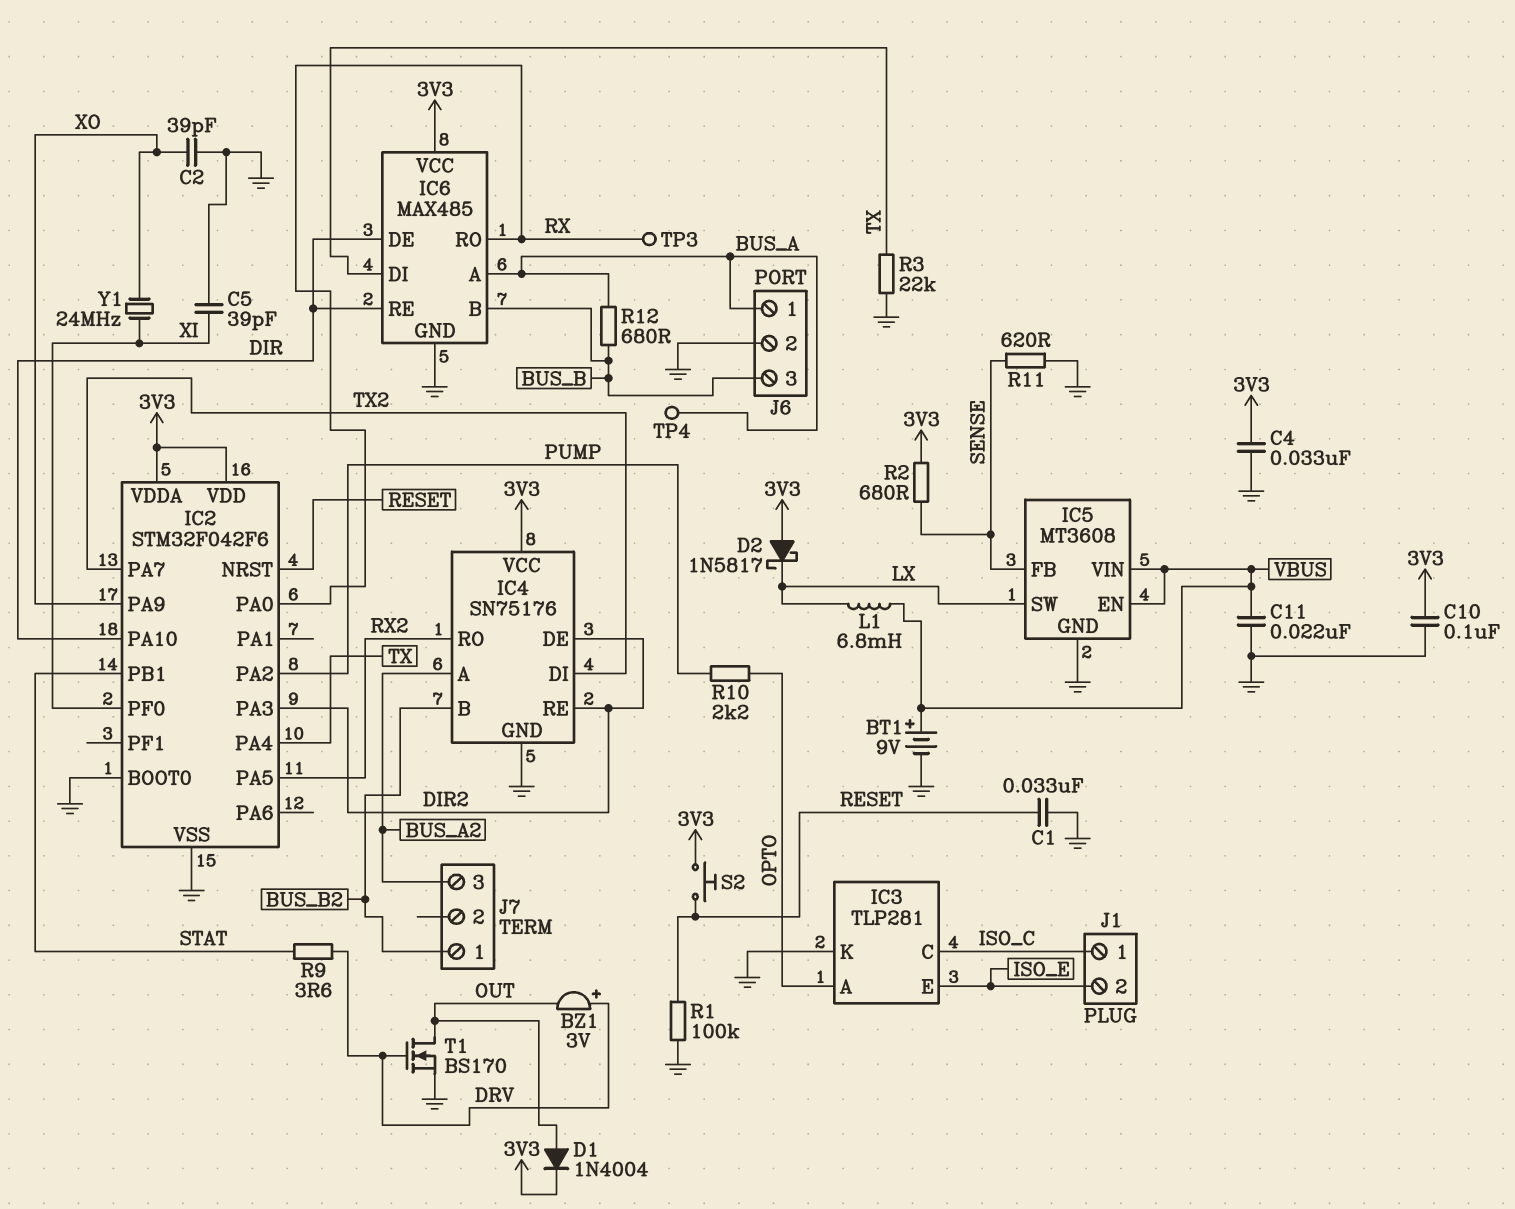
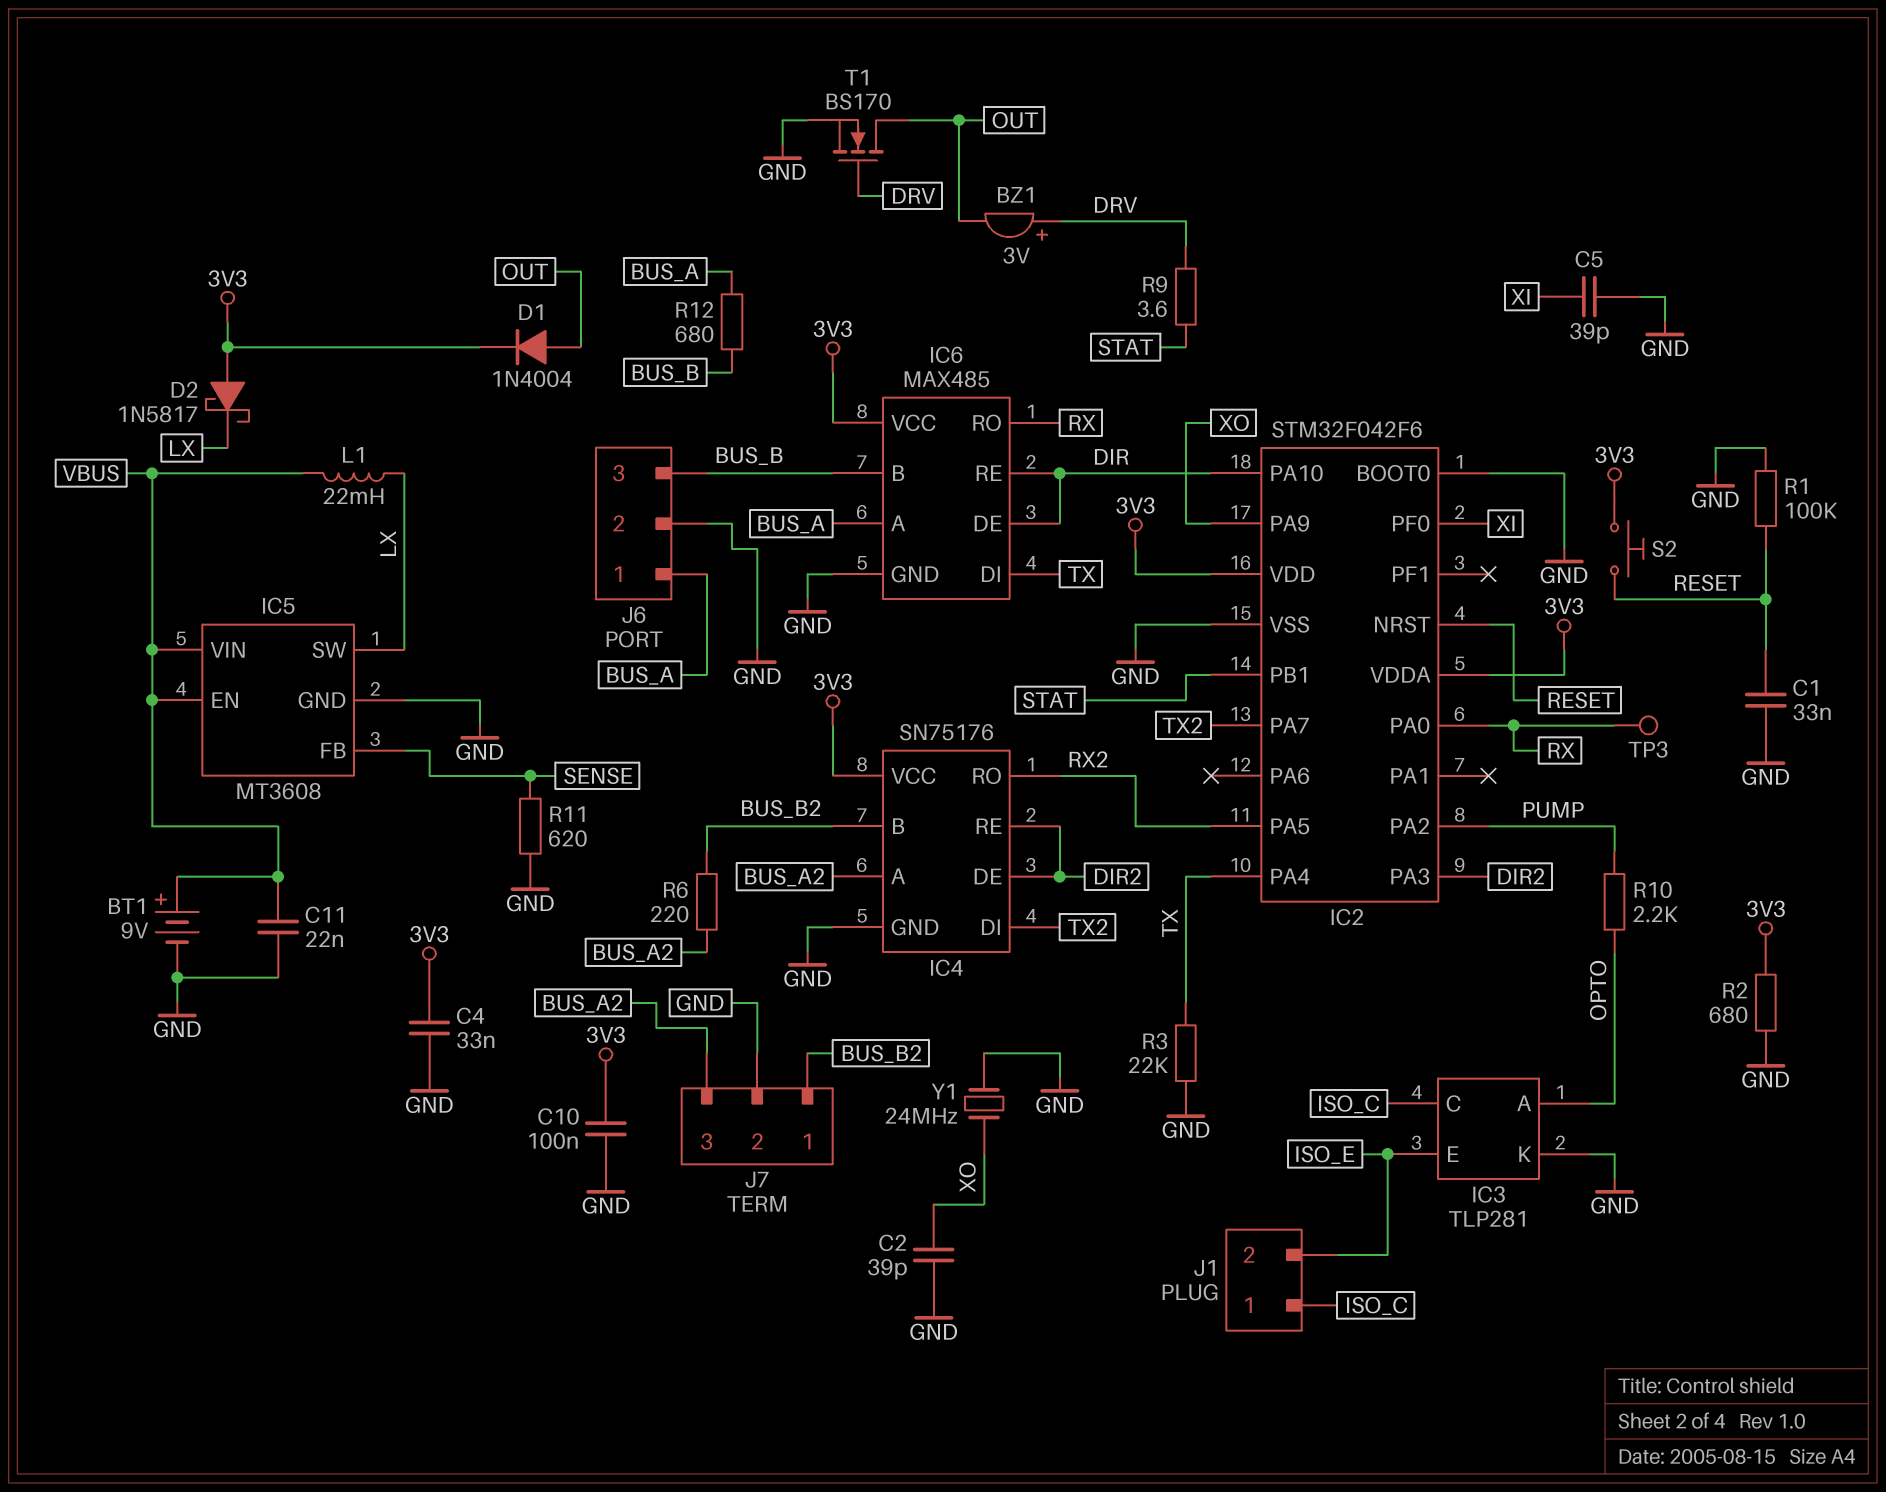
J7 pin 2: none -> GND
L1: 6.8mH (LX, VBUS) -> 22mH (LX, VBUS)
R2: 680 (3V3, SENSE) -> 680 (3V3, GND)
R6: none -> 220 (BUS_A2, BUS_B2)
TP4: test point (BUS_A) -> none
Y1: 24MHz (XI, XO) -> 24MHz (GND, XO)

